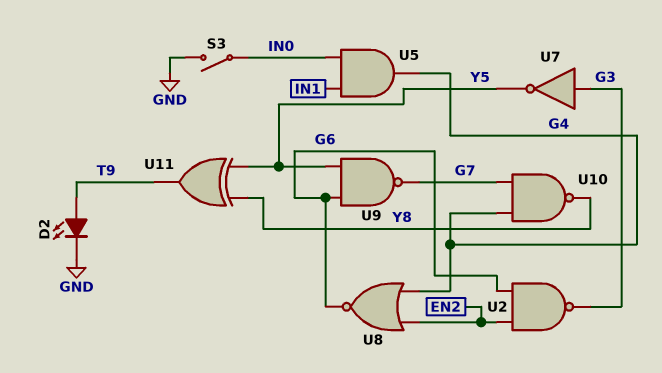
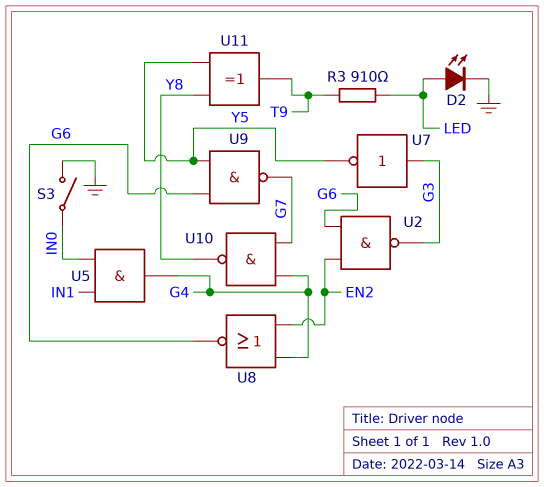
D2: LED (A T9, K GND) -> LED (A LED, K GND)
R3: none -> 910 (LED, T9)

